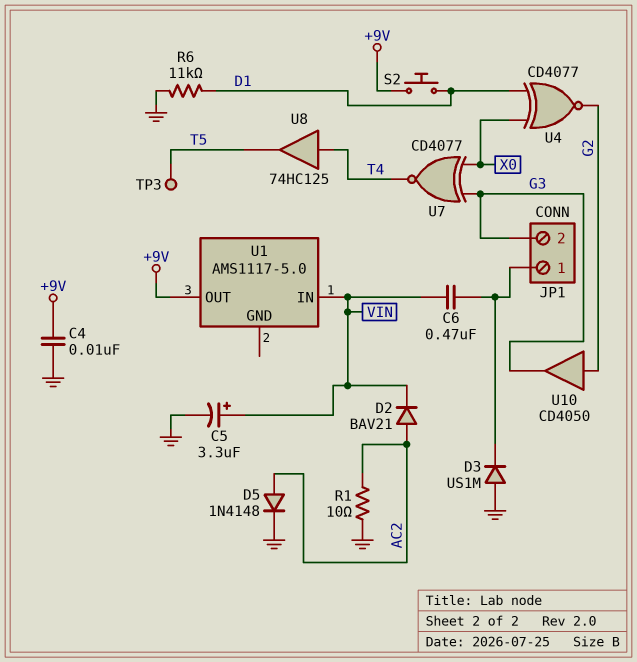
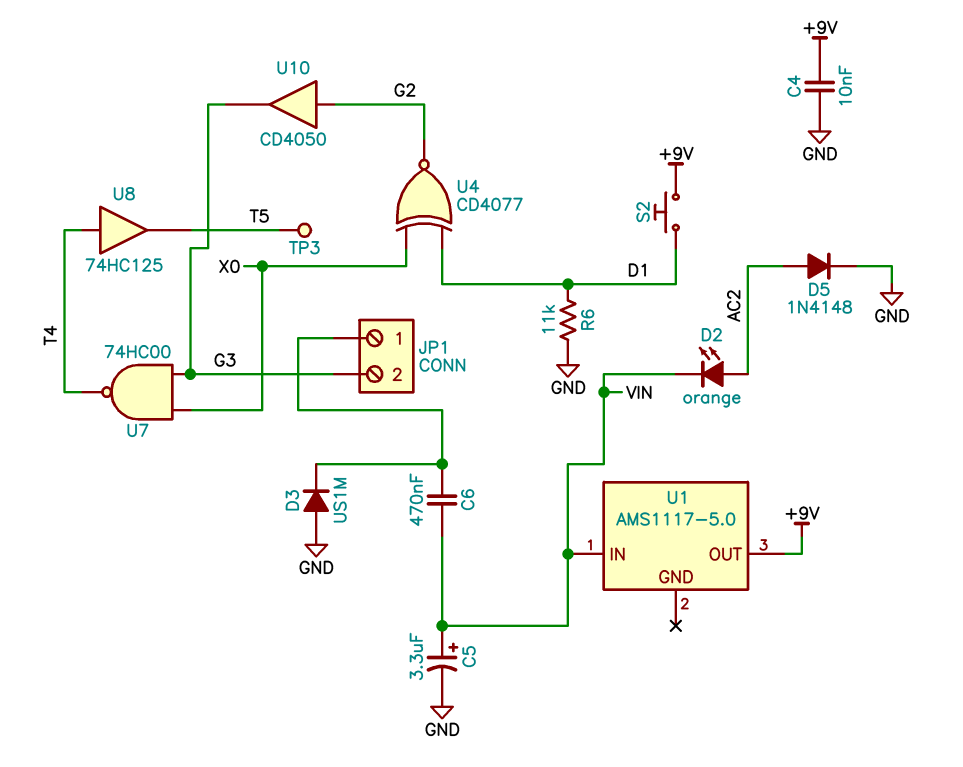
D2: diode BAV21 (A AC2, K VIN) -> LED orange (A AC2, K VIN)
R1: 10 (AC2, GND) -> none
U7: XNOR CD4077 (in G3, in X0, out T4) -> NAND 74HC00 (in G3, in X0, out T4)

